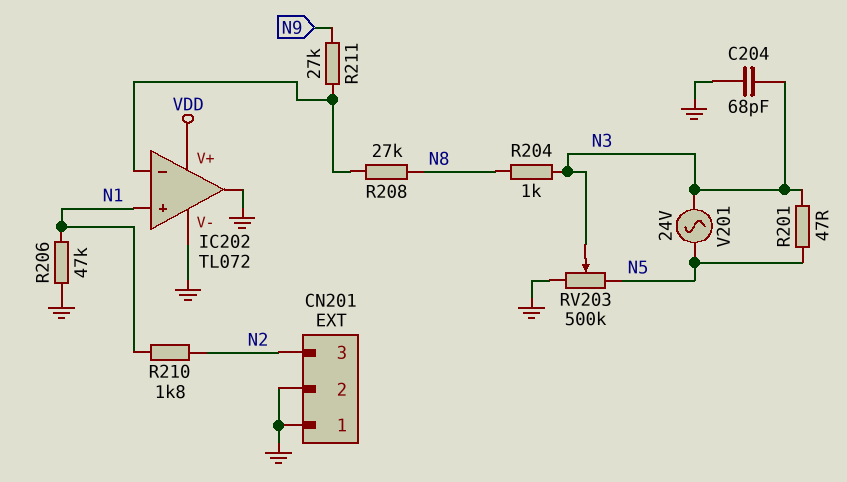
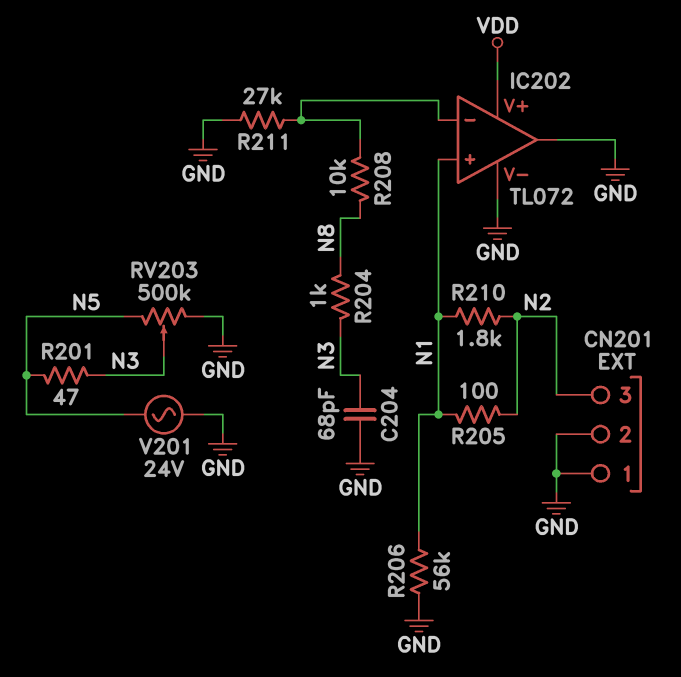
R205: none -> 100 (N1, N2)
R206: 47k (GND, N1) -> 56k (GND, N1)
R208: 27k (IC202/in-, N8) -> 10k (IC202/in-, N8)
R211: 27k (IC202/in-, N9) -> 27k (GND, IC202/in-)
V201: AC 24V (N3, N5) -> AC 24V (GND, N5)

